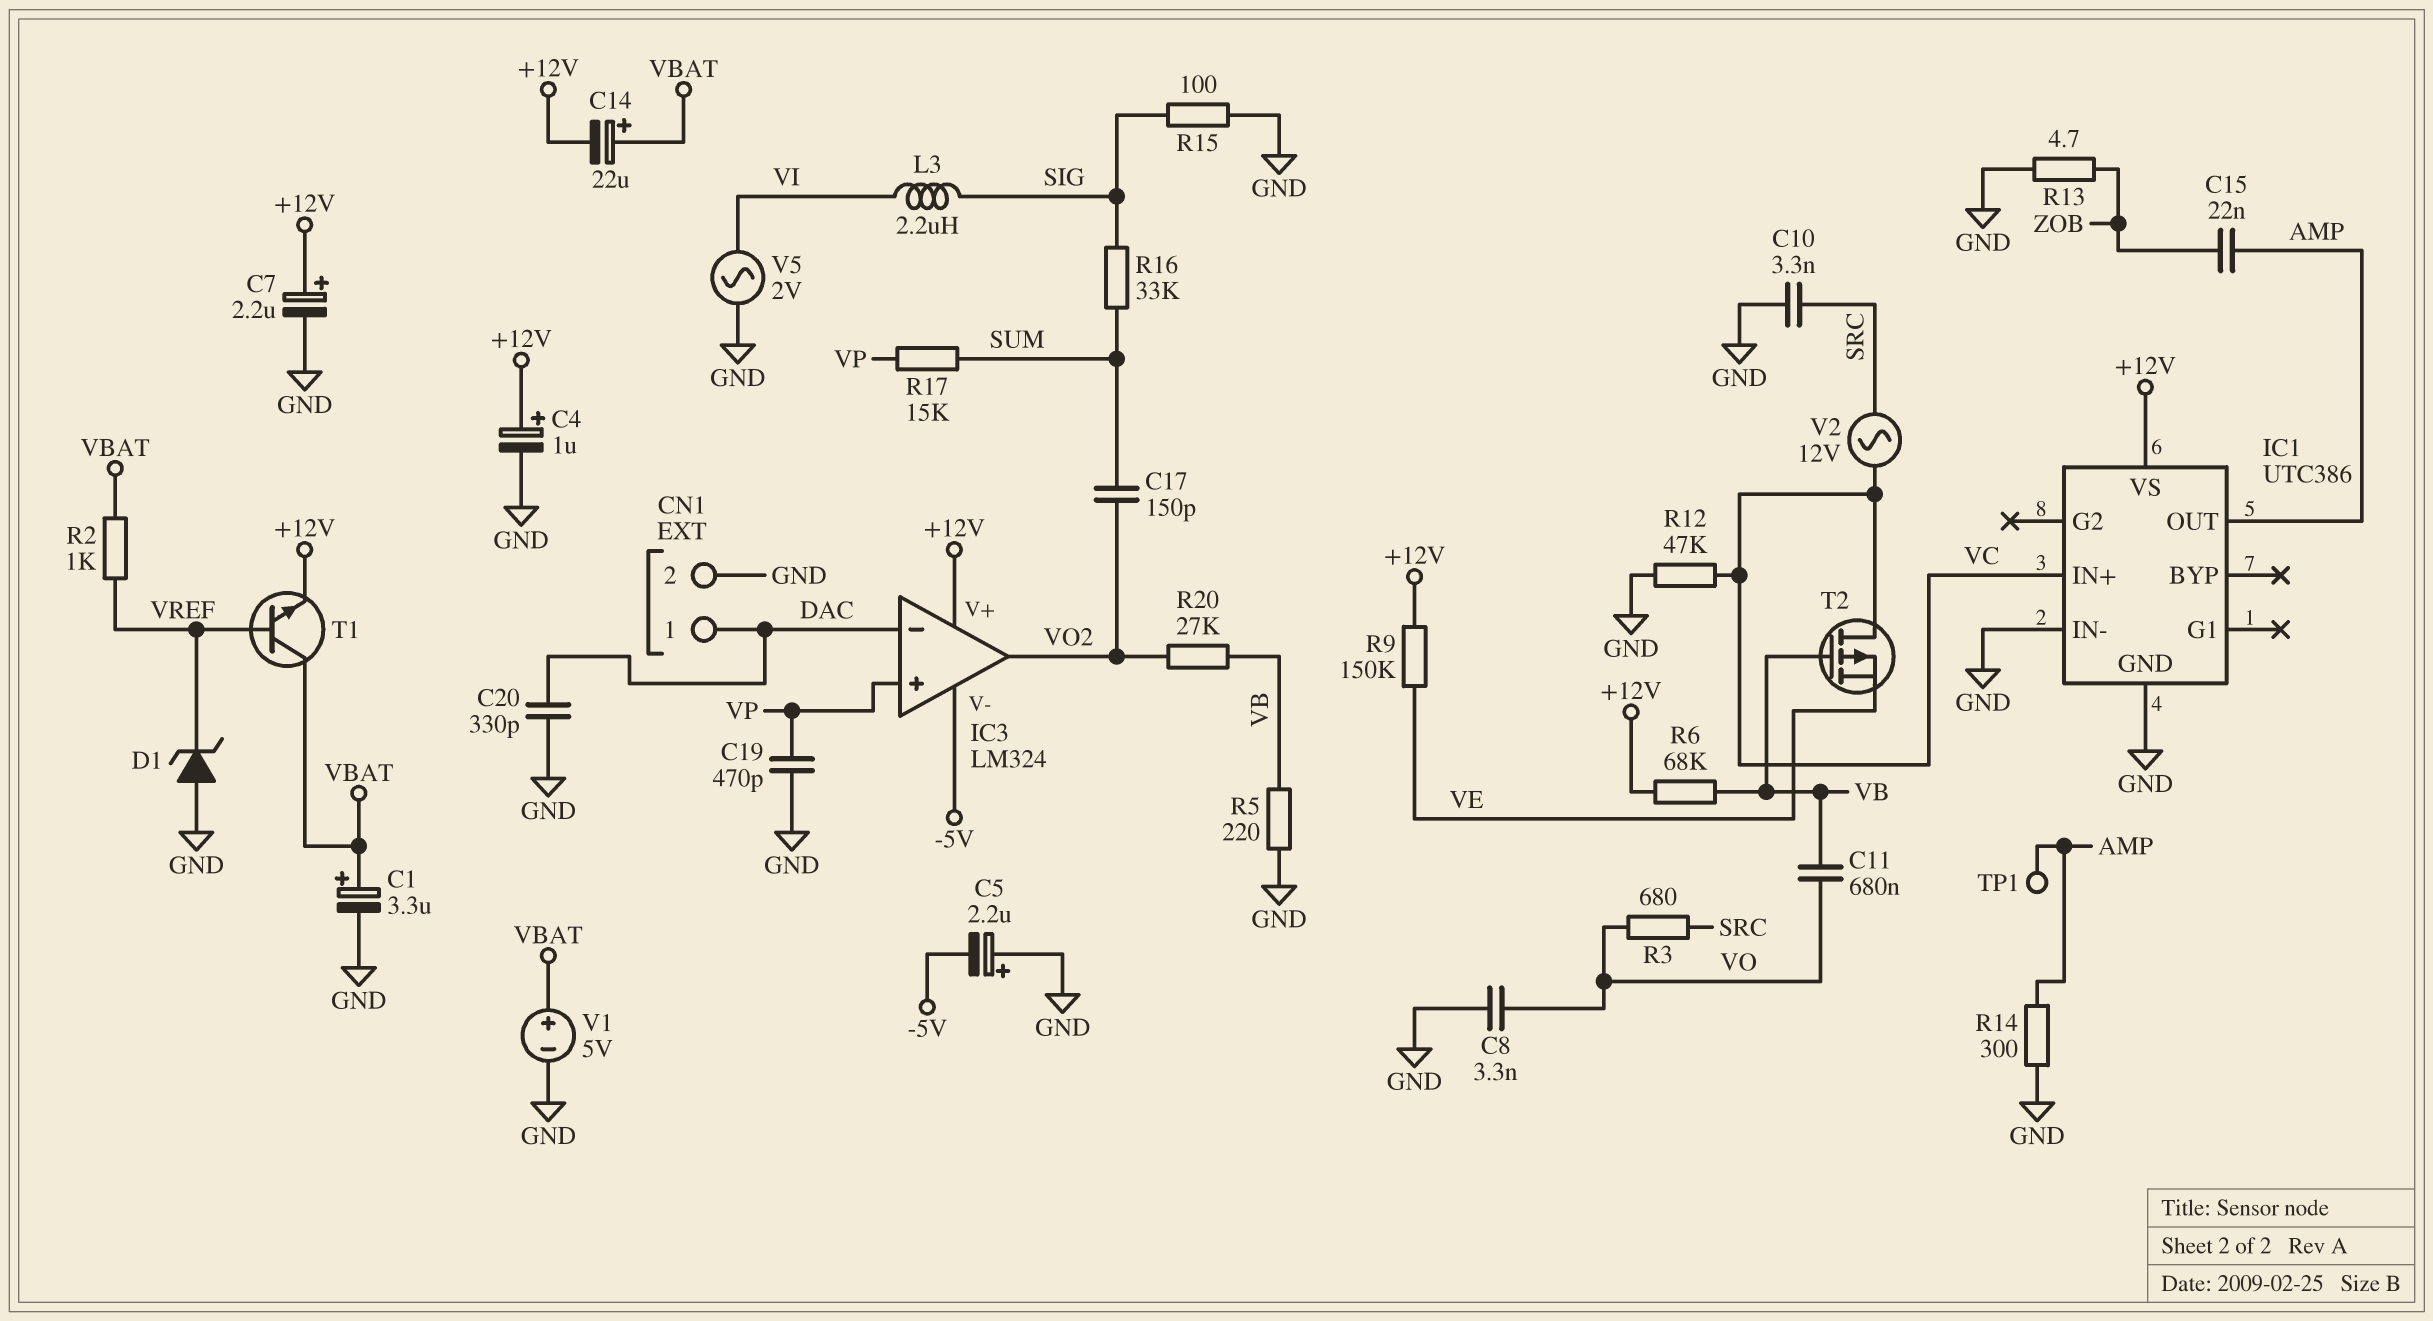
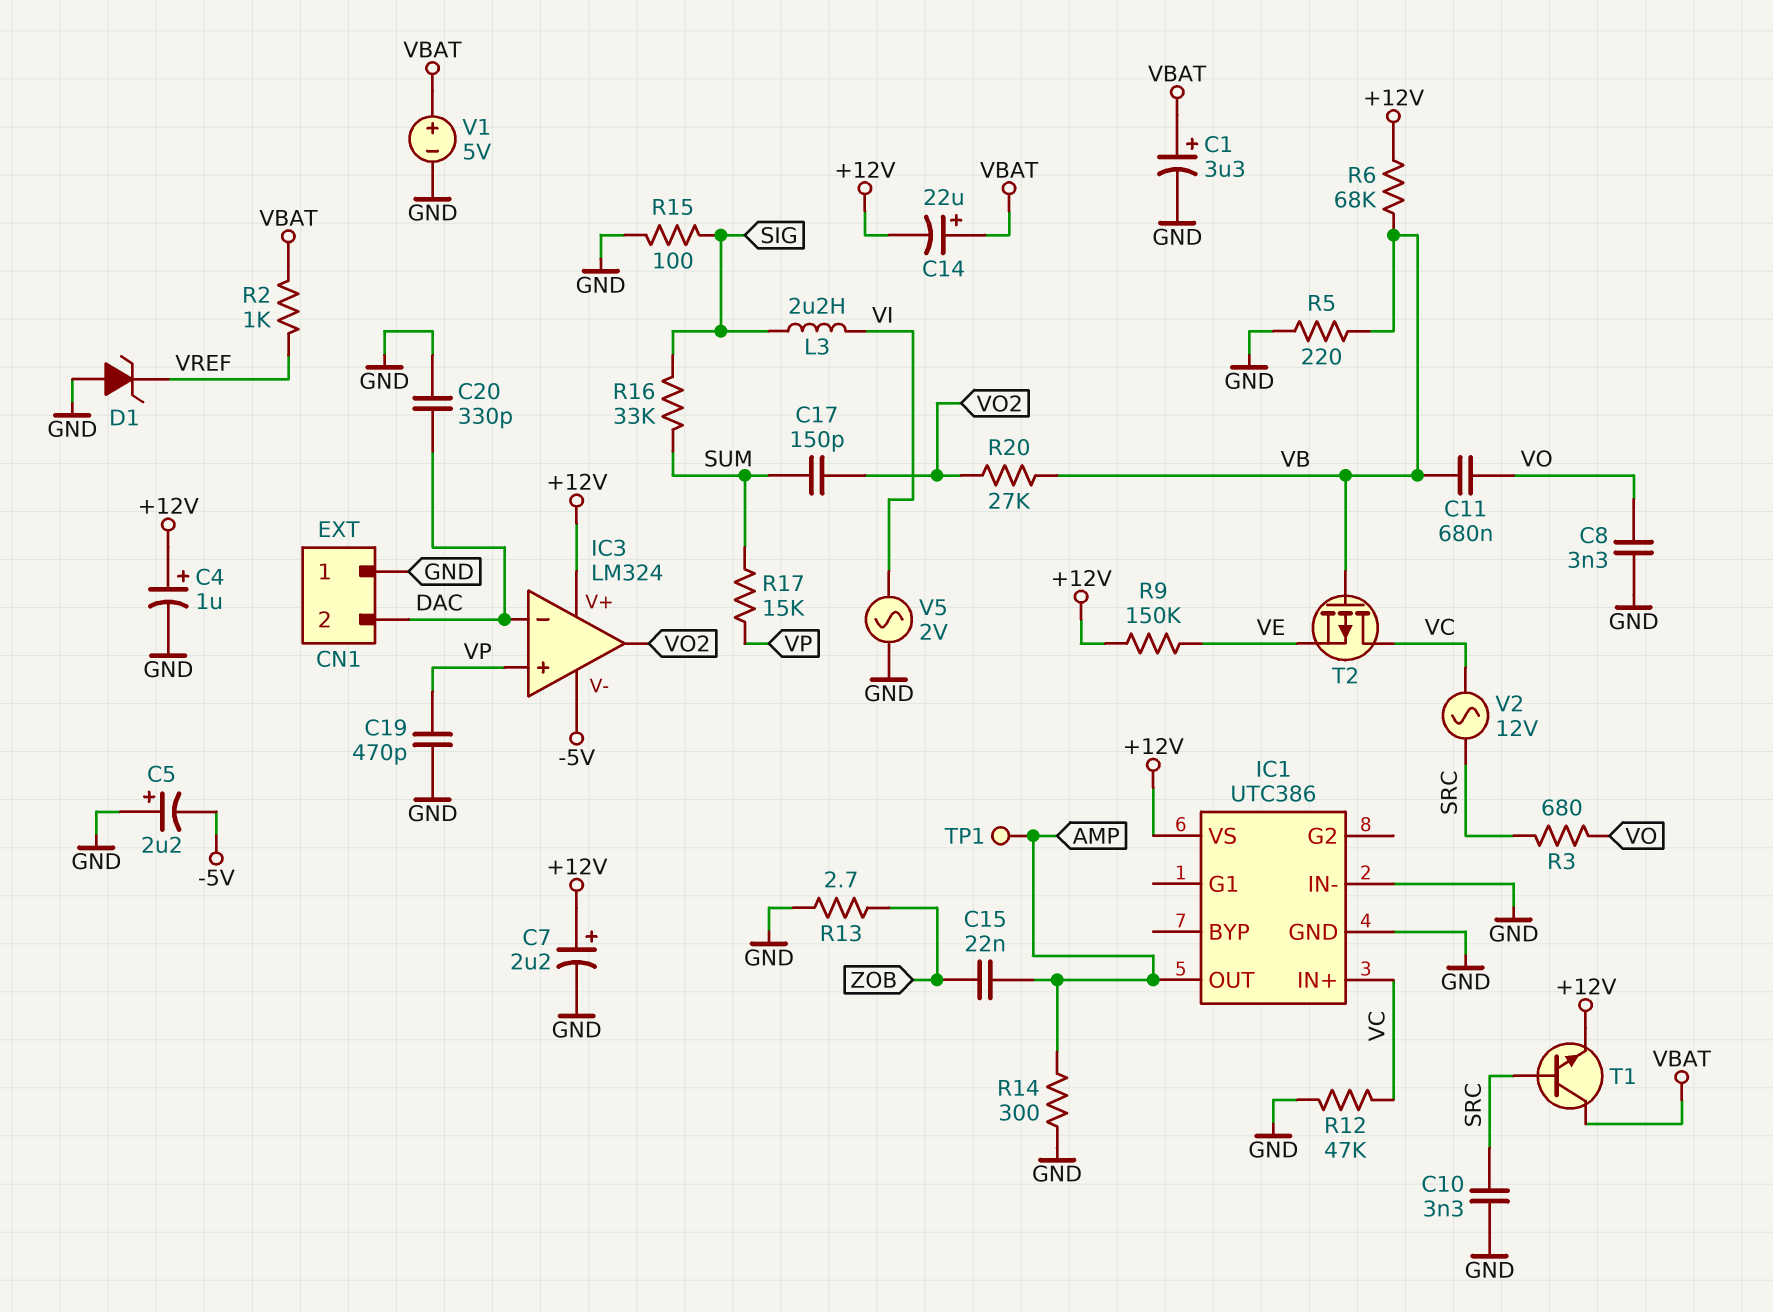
CN1 pin 1: DAC -> GND
CN1 pin 2: GND -> DAC
R13: 4.7 (GND, ZOB) -> 2.7 (GND, ZOB)
T1: NPN (B VREF, C VBAT, E +12V) -> NPN (B SRC, C VBAT, E +12V)

